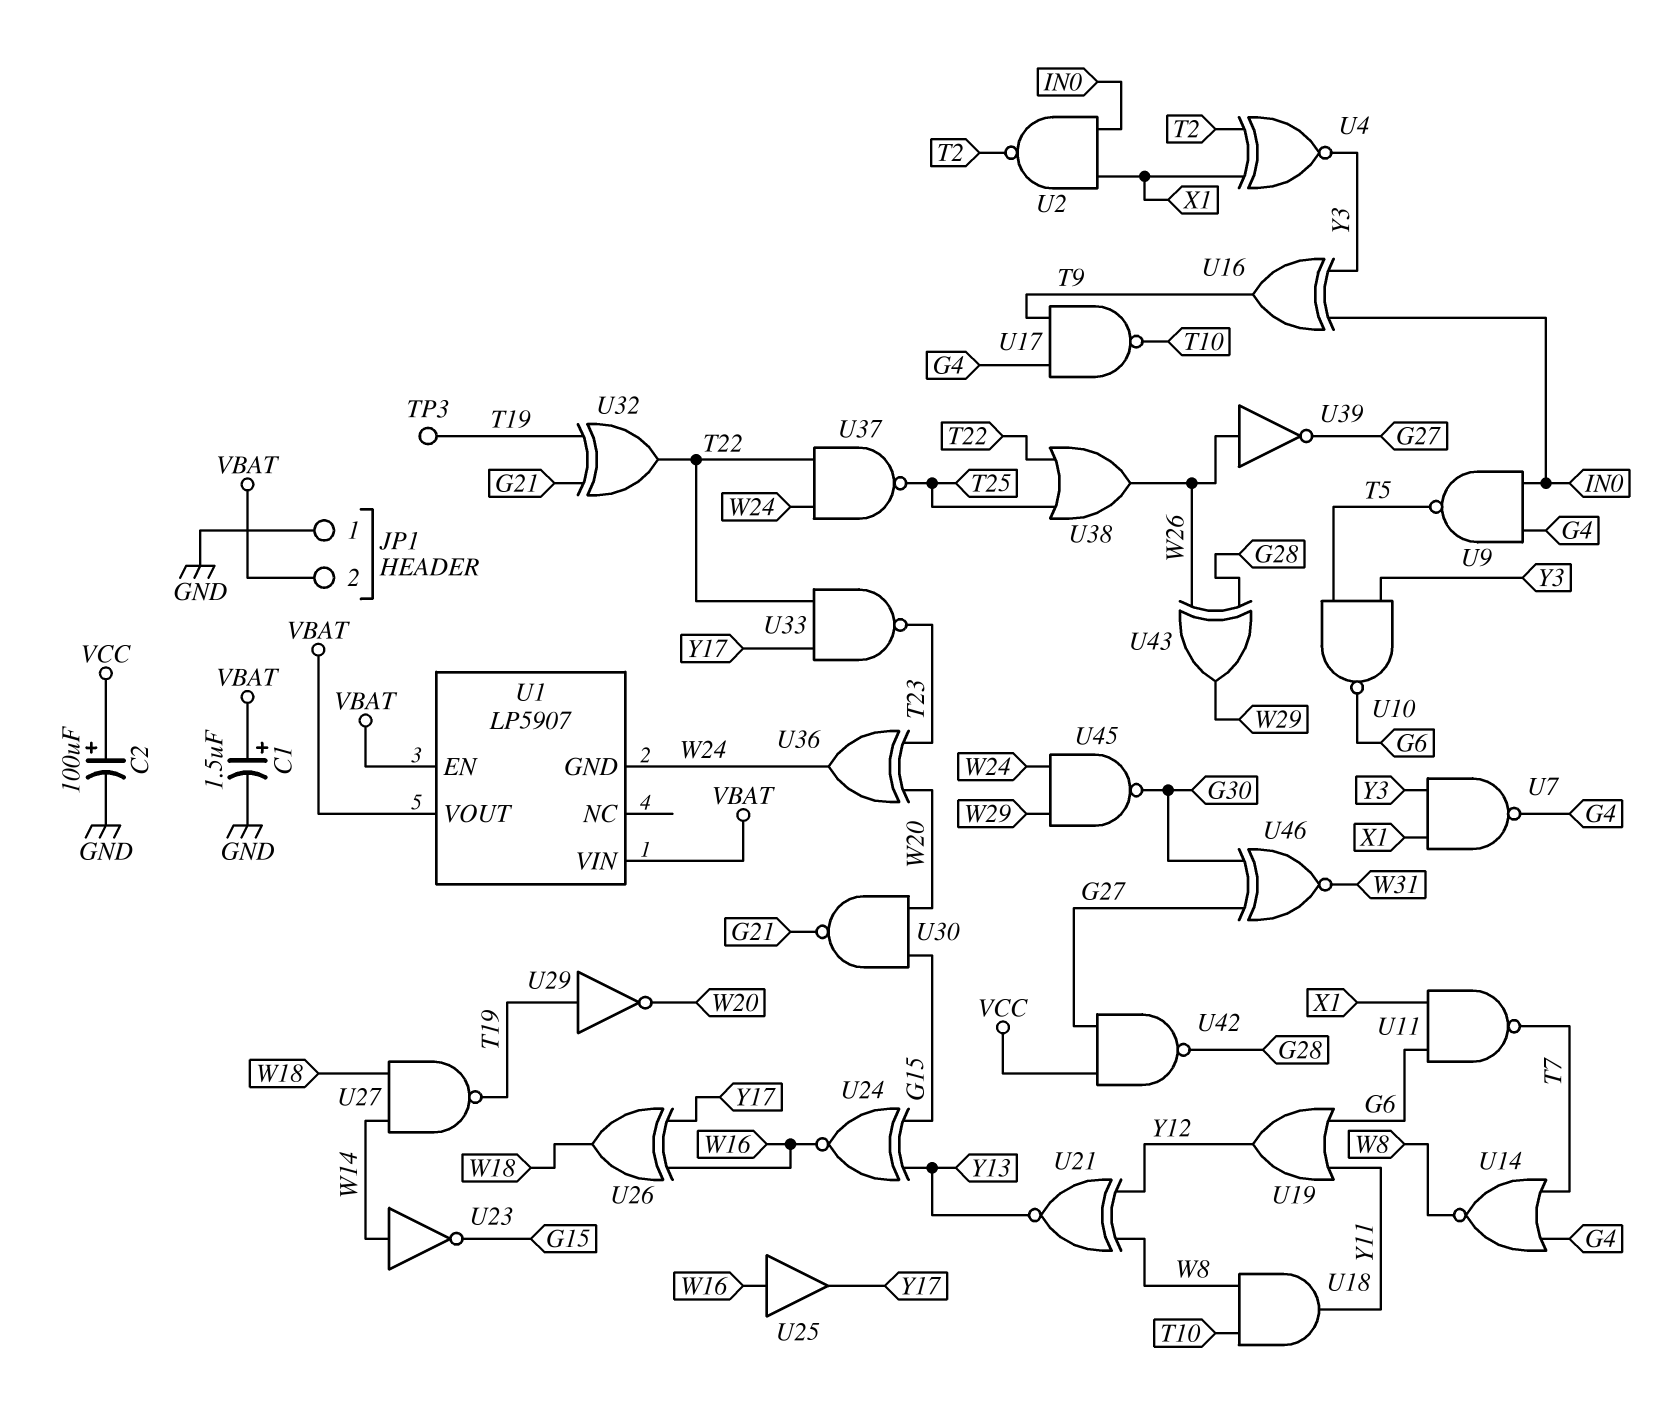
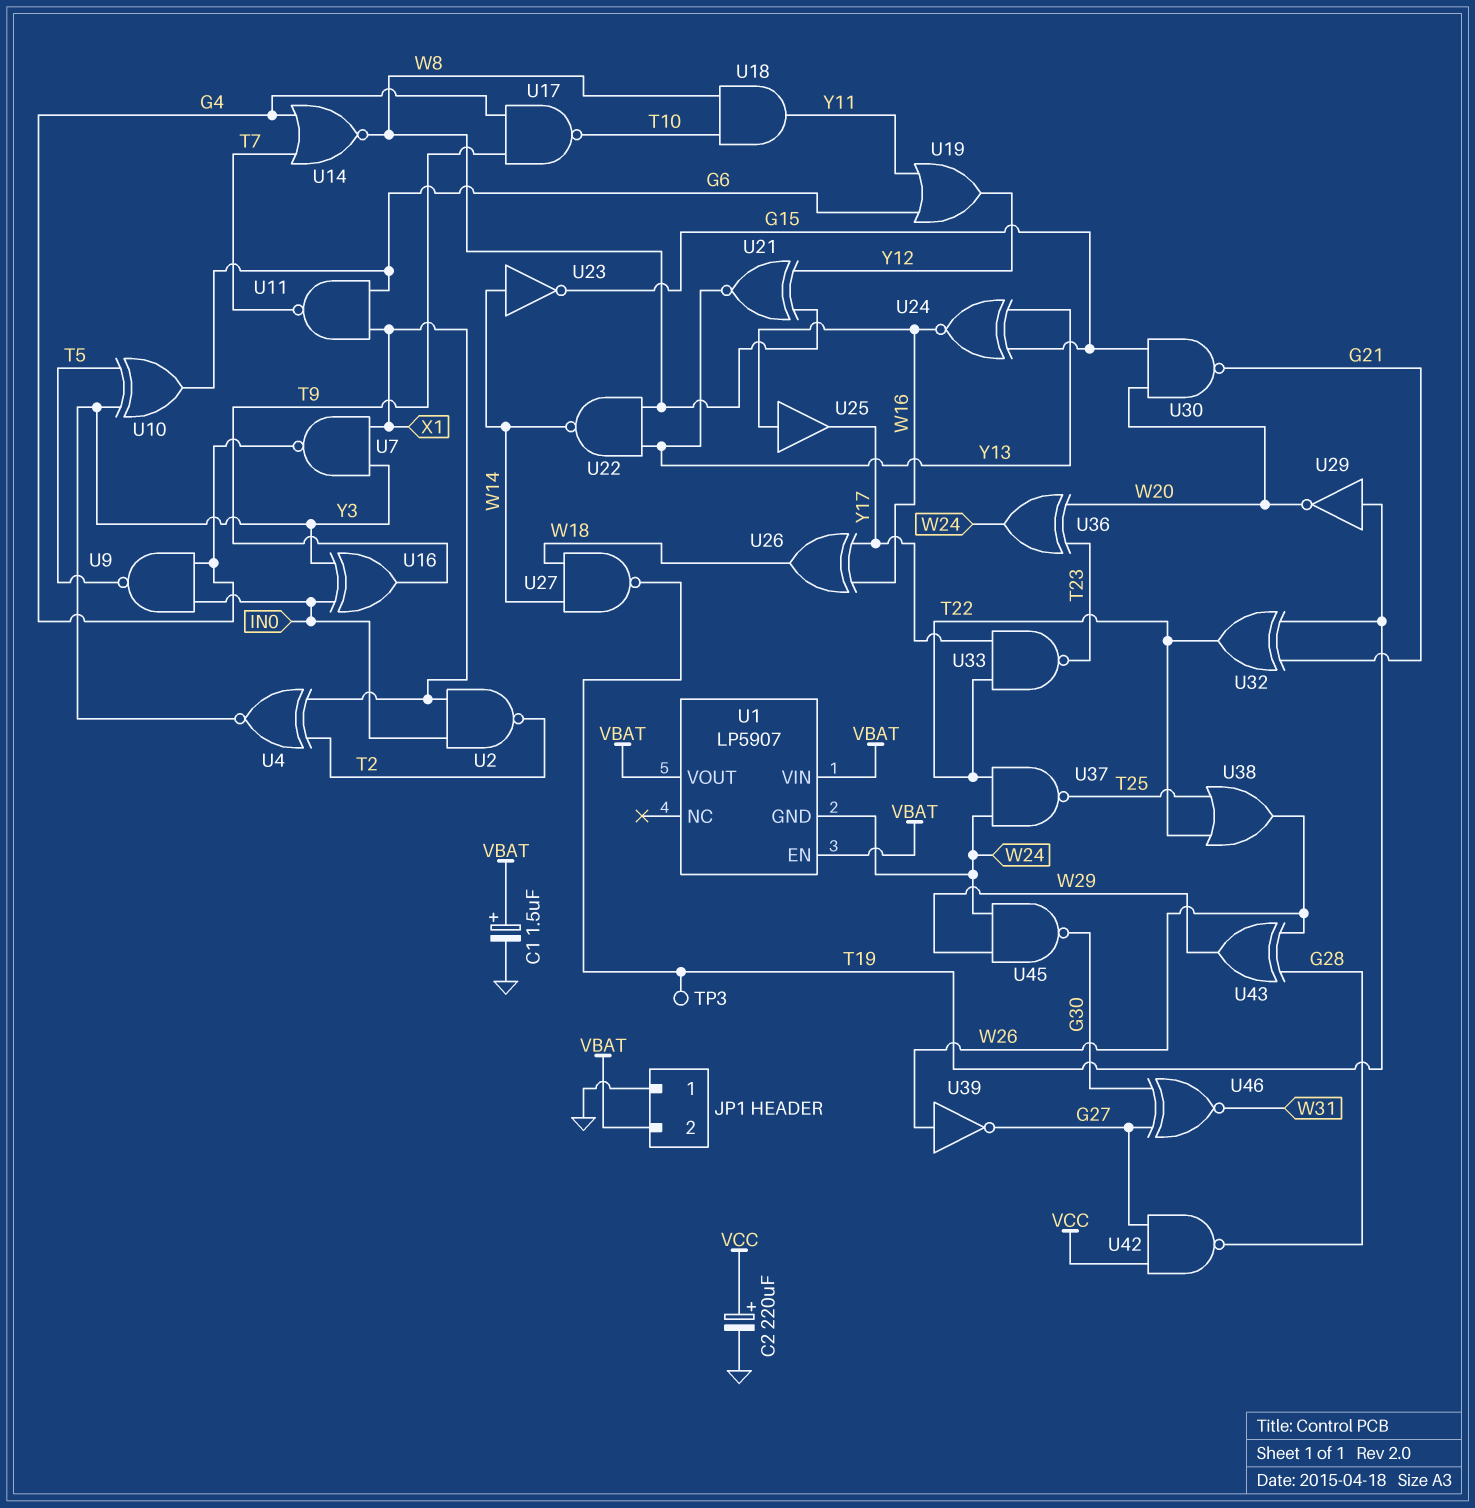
C2: 100uF (plus VCC, minus GND) -> 220uF (plus VCC, minus GND)
U10: NAND (in T5, in Y3, out G6) -> XOR (in T5, in Y3, out G6)
U22: none -> NAND (in W8, in Y13, out W14)

